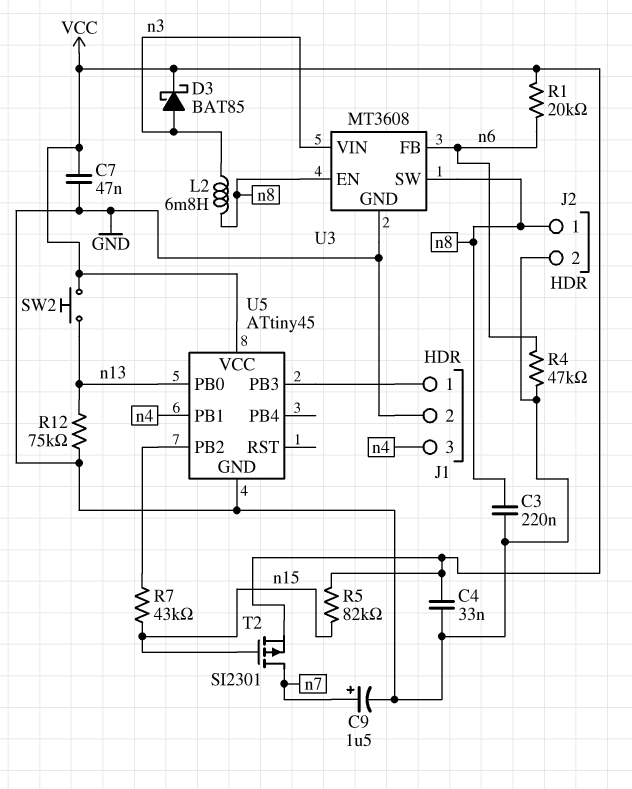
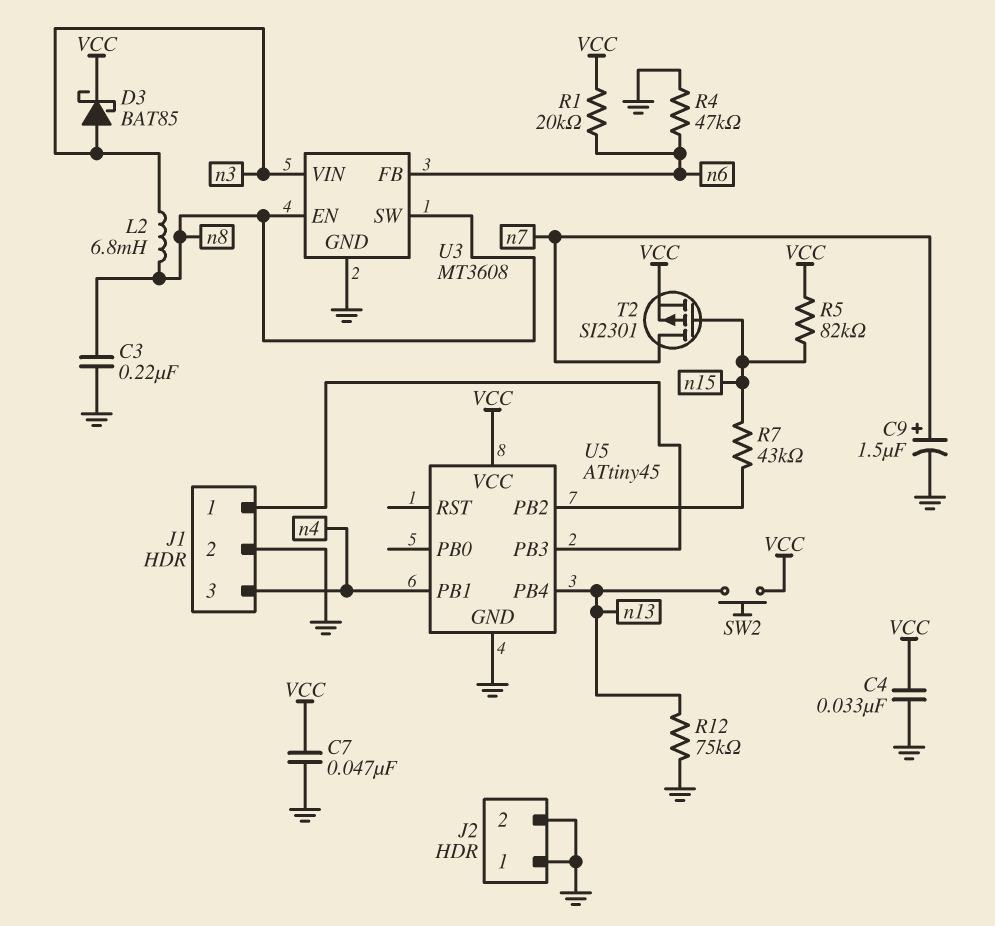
J2 pin 1: n8 -> GND
U5 pin PB0: n13 -> none
U5 pin PB4: none -> n13

